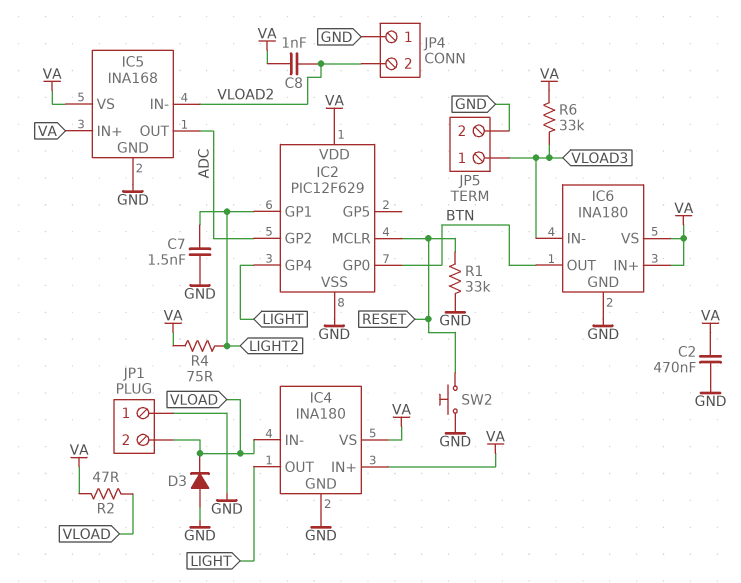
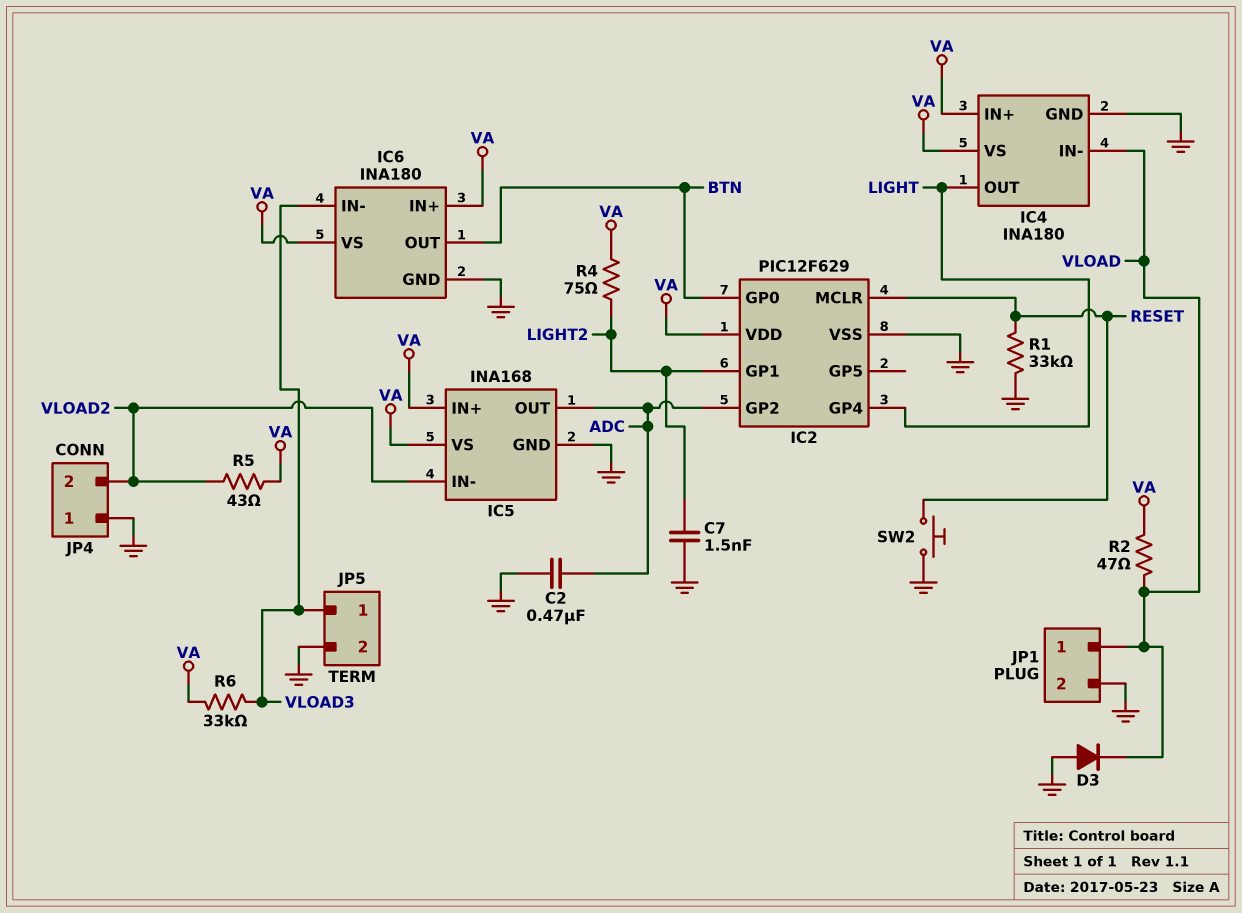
C2: 470nF (GND, VA) -> 470nF (ADC, GND)
C8: 1nF (VA, VLOAD2) -> none
JP1 pin 1: GND -> VLOAD
JP1 pin 2: VLOAD -> GND
R5: none -> 43 (VA, VLOAD2)

